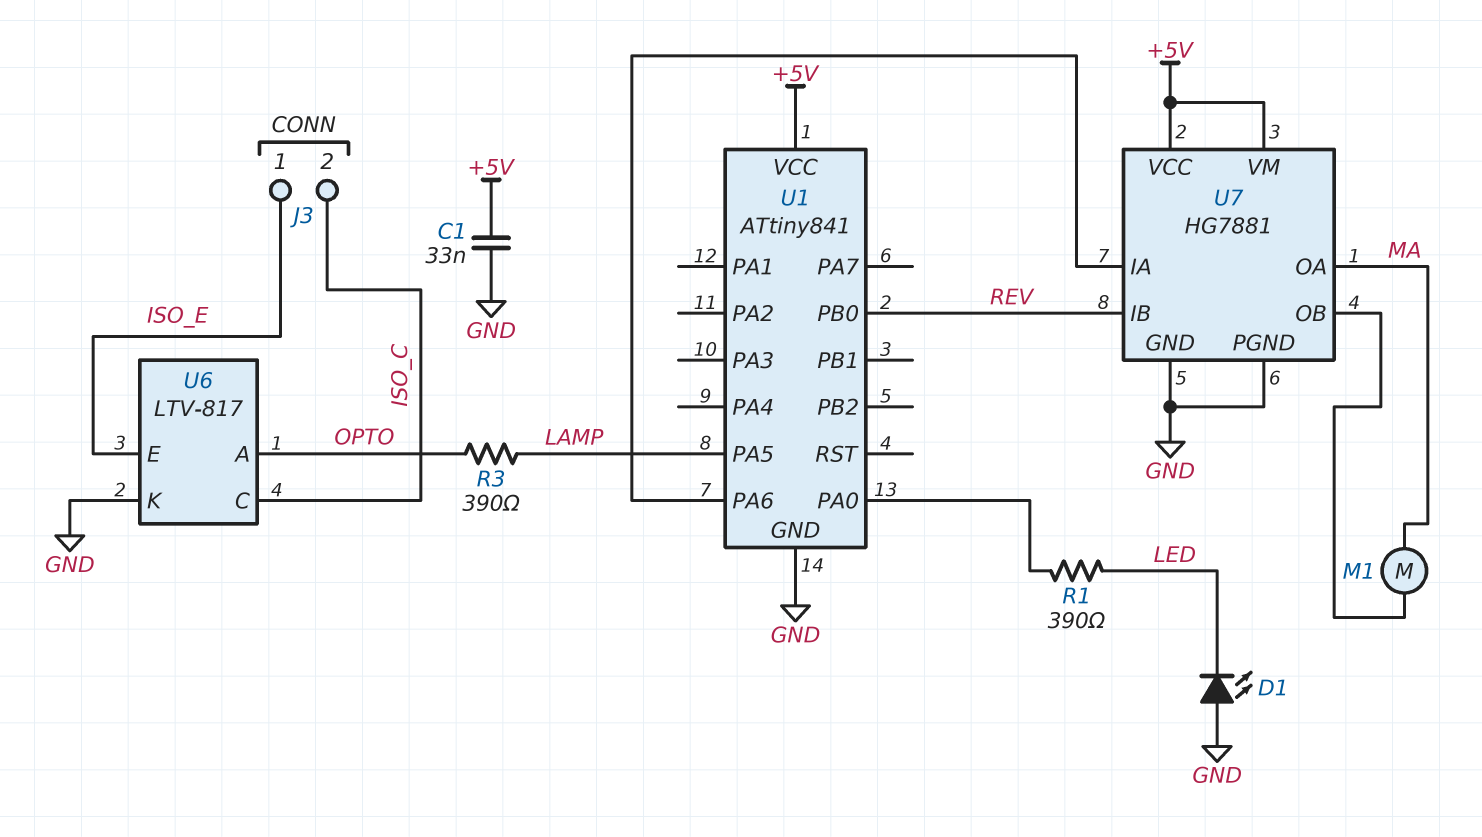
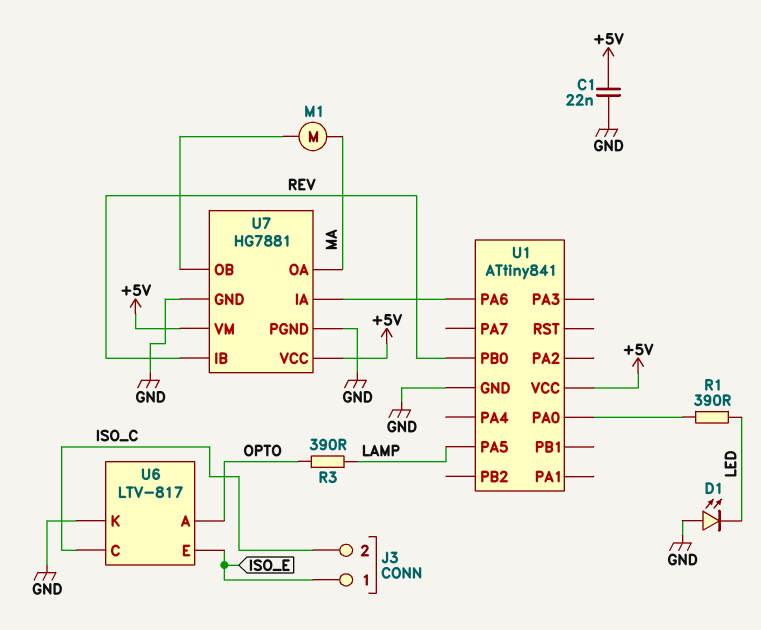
C1: 33nF (+5V, GND) -> 22nF (+5V, GND)

